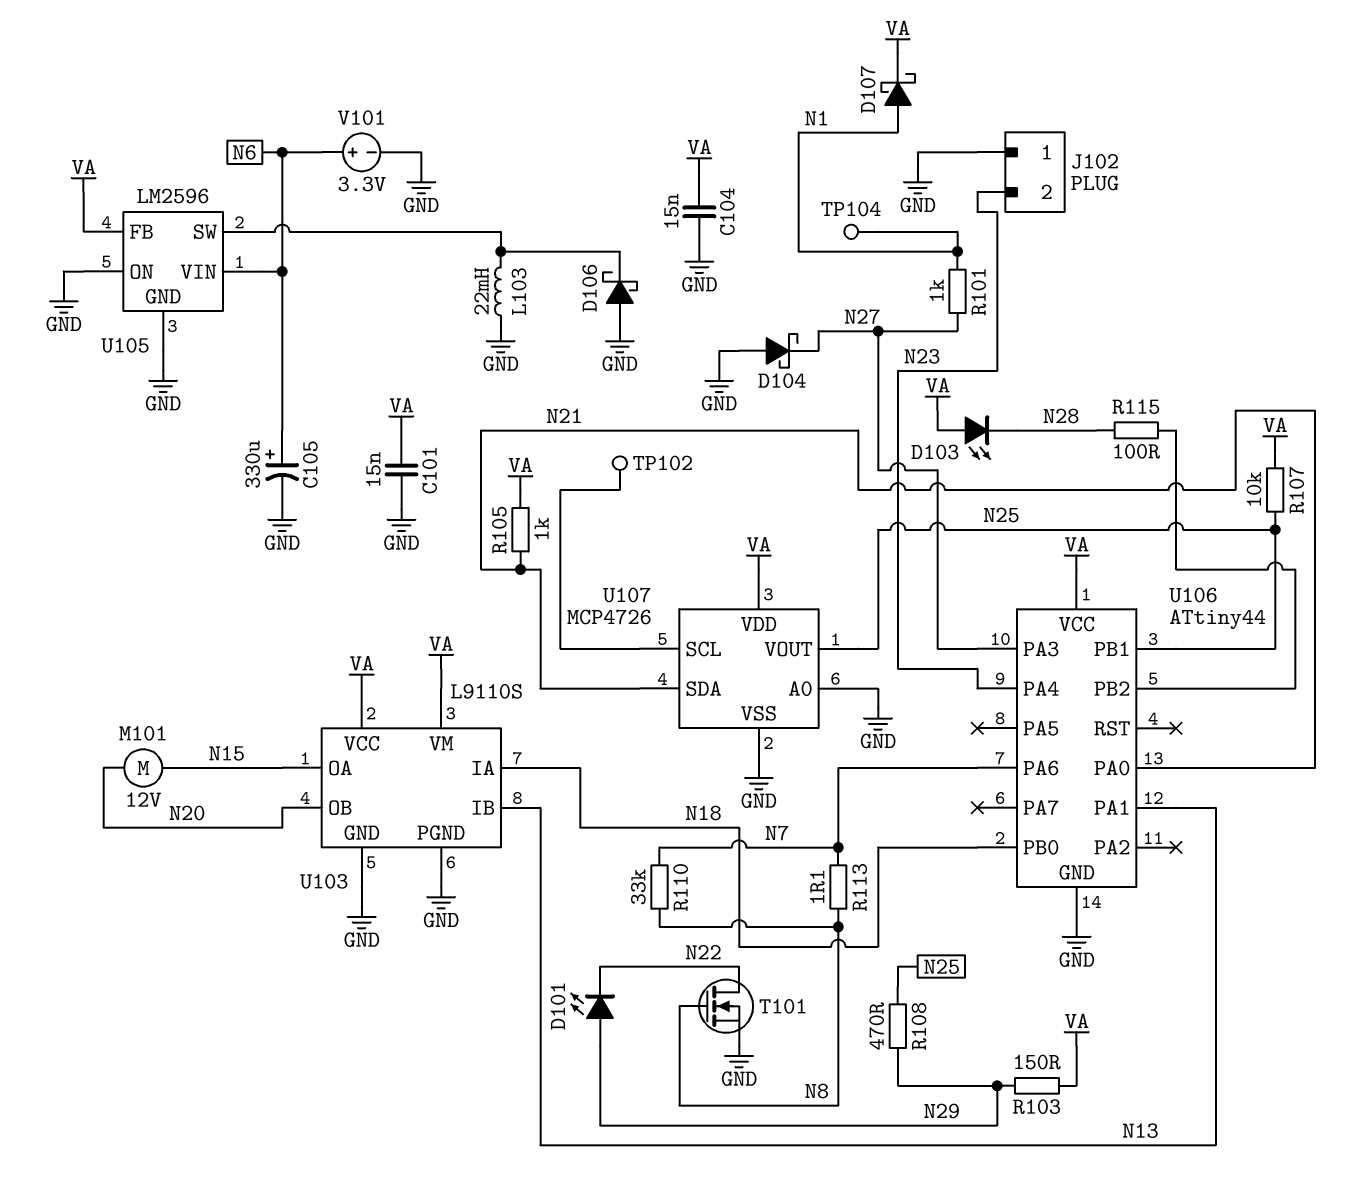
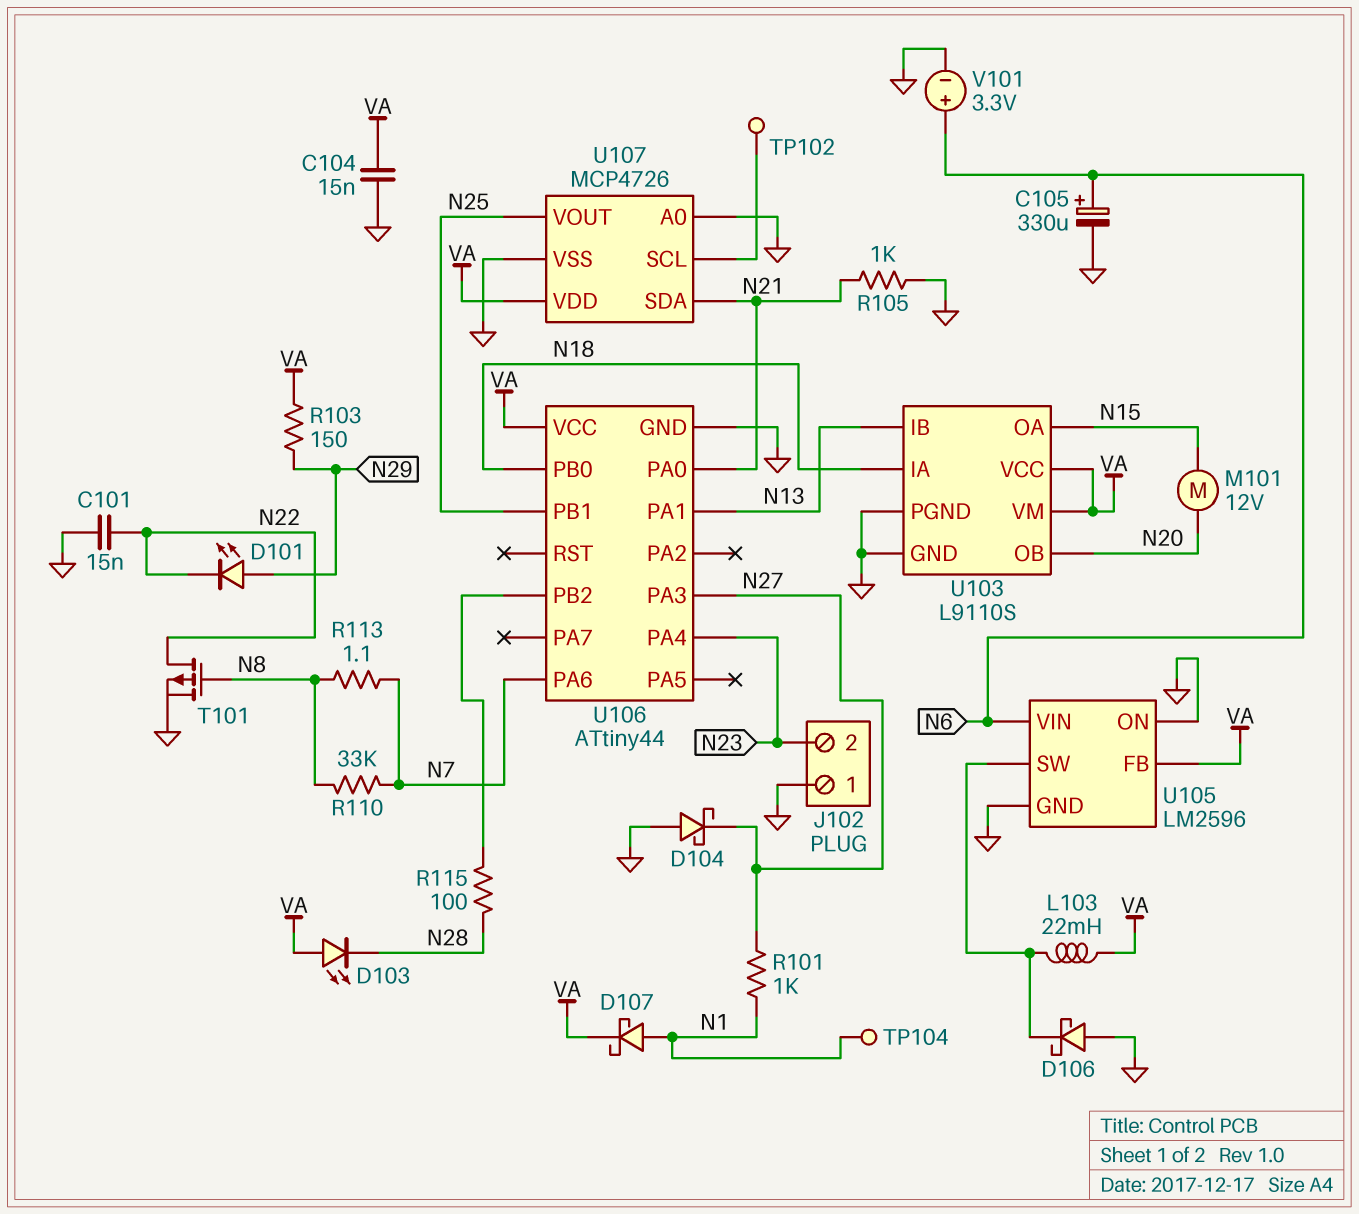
C101: 15nF (GND, VA) -> 15nF (GND, N22)
L103: 22mH (GND, U105/SW) -> 22mH (U105/SW, VA)
R105: 1k (N21, VA) -> 1k (GND, N21)
R107: 10k (N25, VA) -> none
R108: 470 (N25, N29) -> none
T101: NMOS (G N8, D N22, S GND) -> PMOS (G N8, D N22, S GND)

